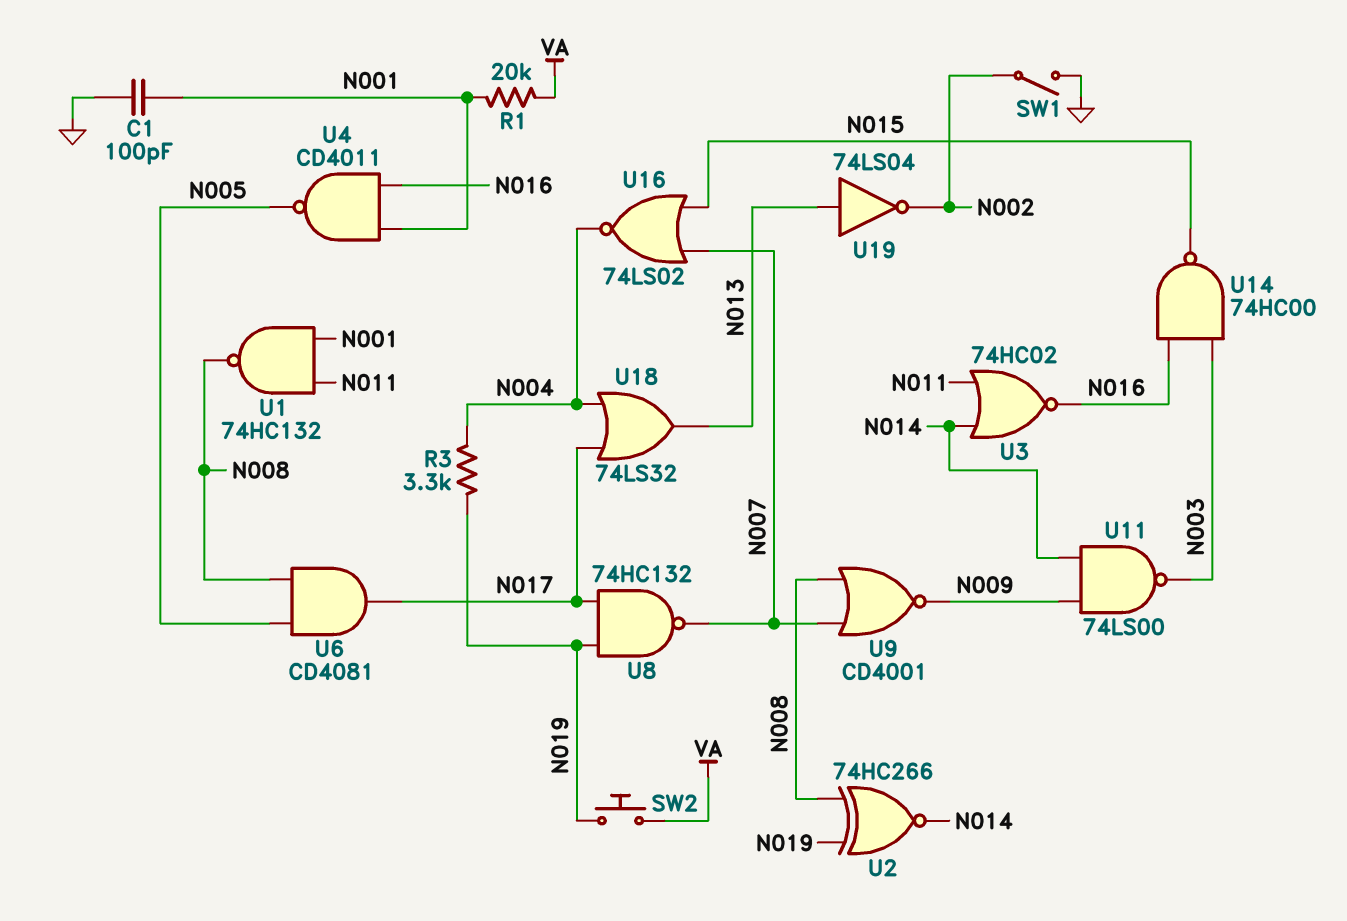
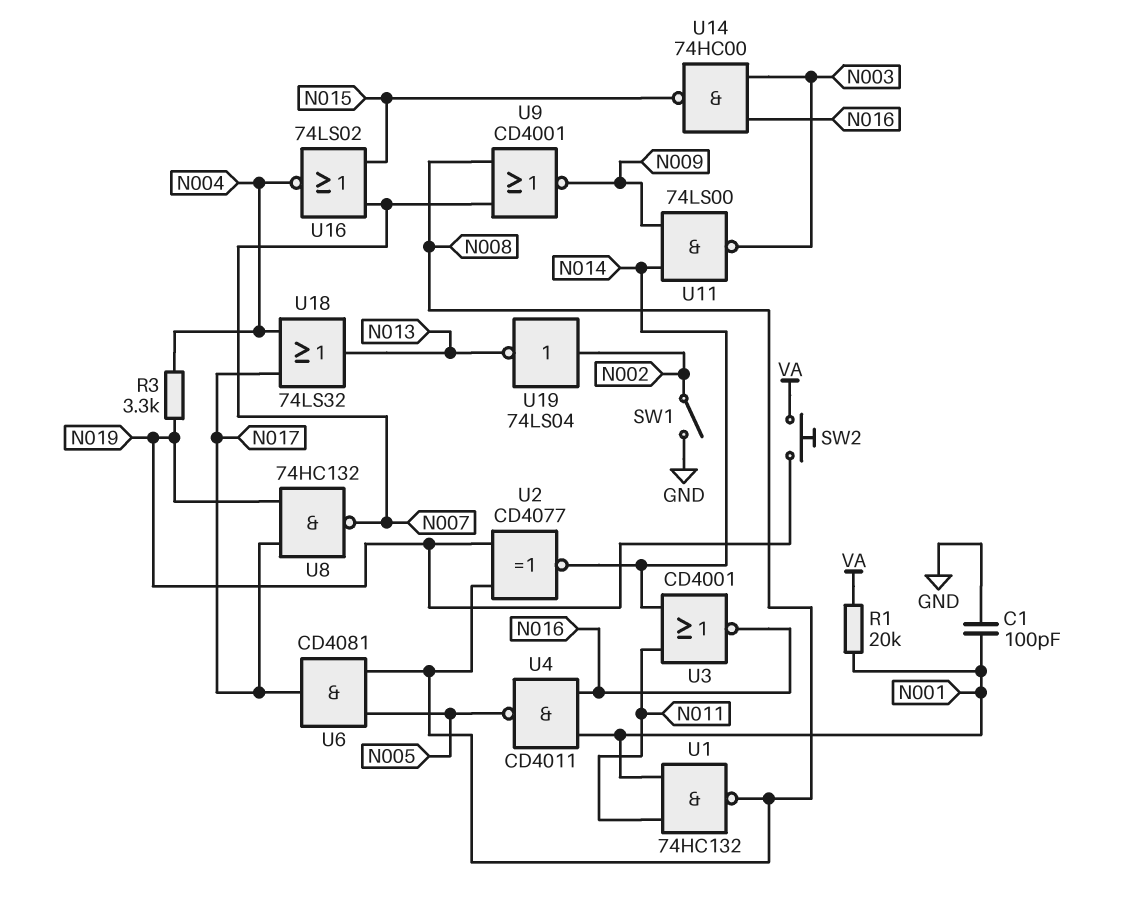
U2: XNOR 74HC266 (in N008, in N019, out N014) -> XNOR CD4077 (in N008, in N019, out N014)
U3: NOR 74HC02 (in N011, in N014, out N016) -> NOR CD4001 (in N011, in N014, out N016)
U19: NOT 74LS04 (in N013, out N002) -> NOT 74LS04 (in N002, out N013)

